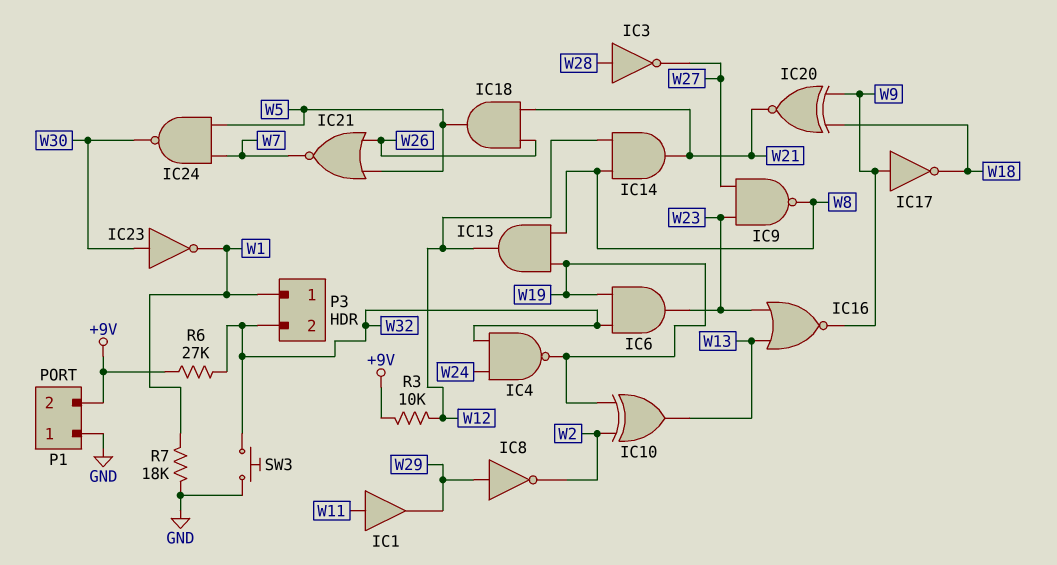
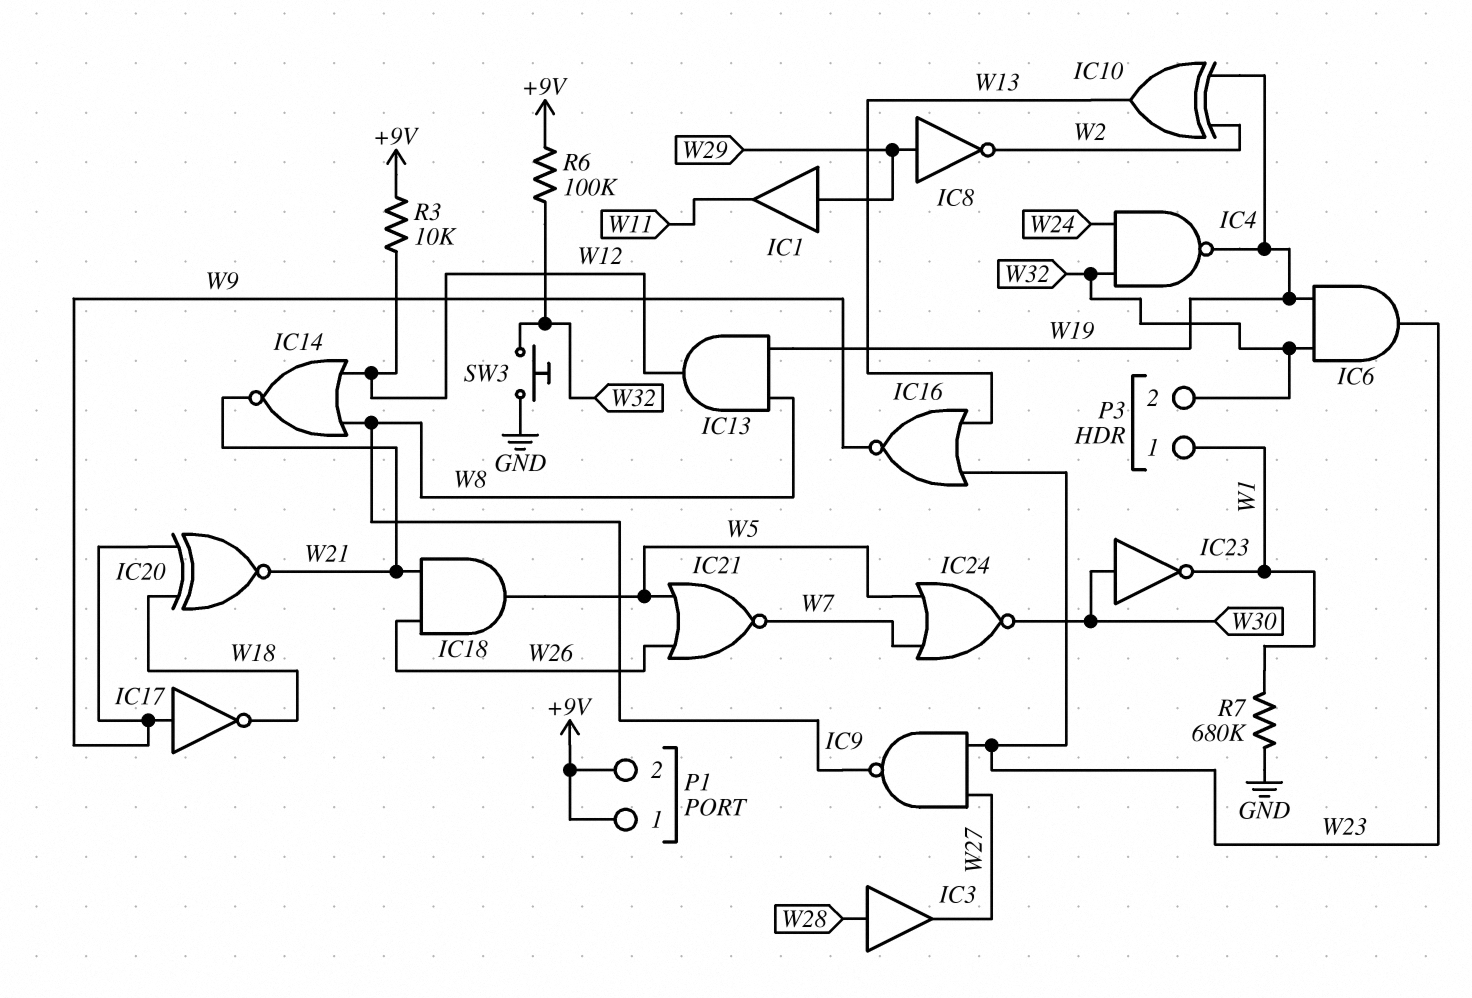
IC1: buffer (in W11, out W29) -> buffer (in W29, out W11)
IC3: NOT (in W28, out W27) -> buffer (in W28, out W27)
IC14: AND (in W8, in W12, out W21) -> NOR (in W8, in W12, out W21)
IC24: NAND (in W5, in W7, out W30) -> NOR (in W5, in W7, out W30)
P1 pin 1: GND -> +9V
R6: 27k (+9V, W32) -> 100k (+9V, W32)
R7: 18k (GND, W1) -> 680k (GND, W1)

